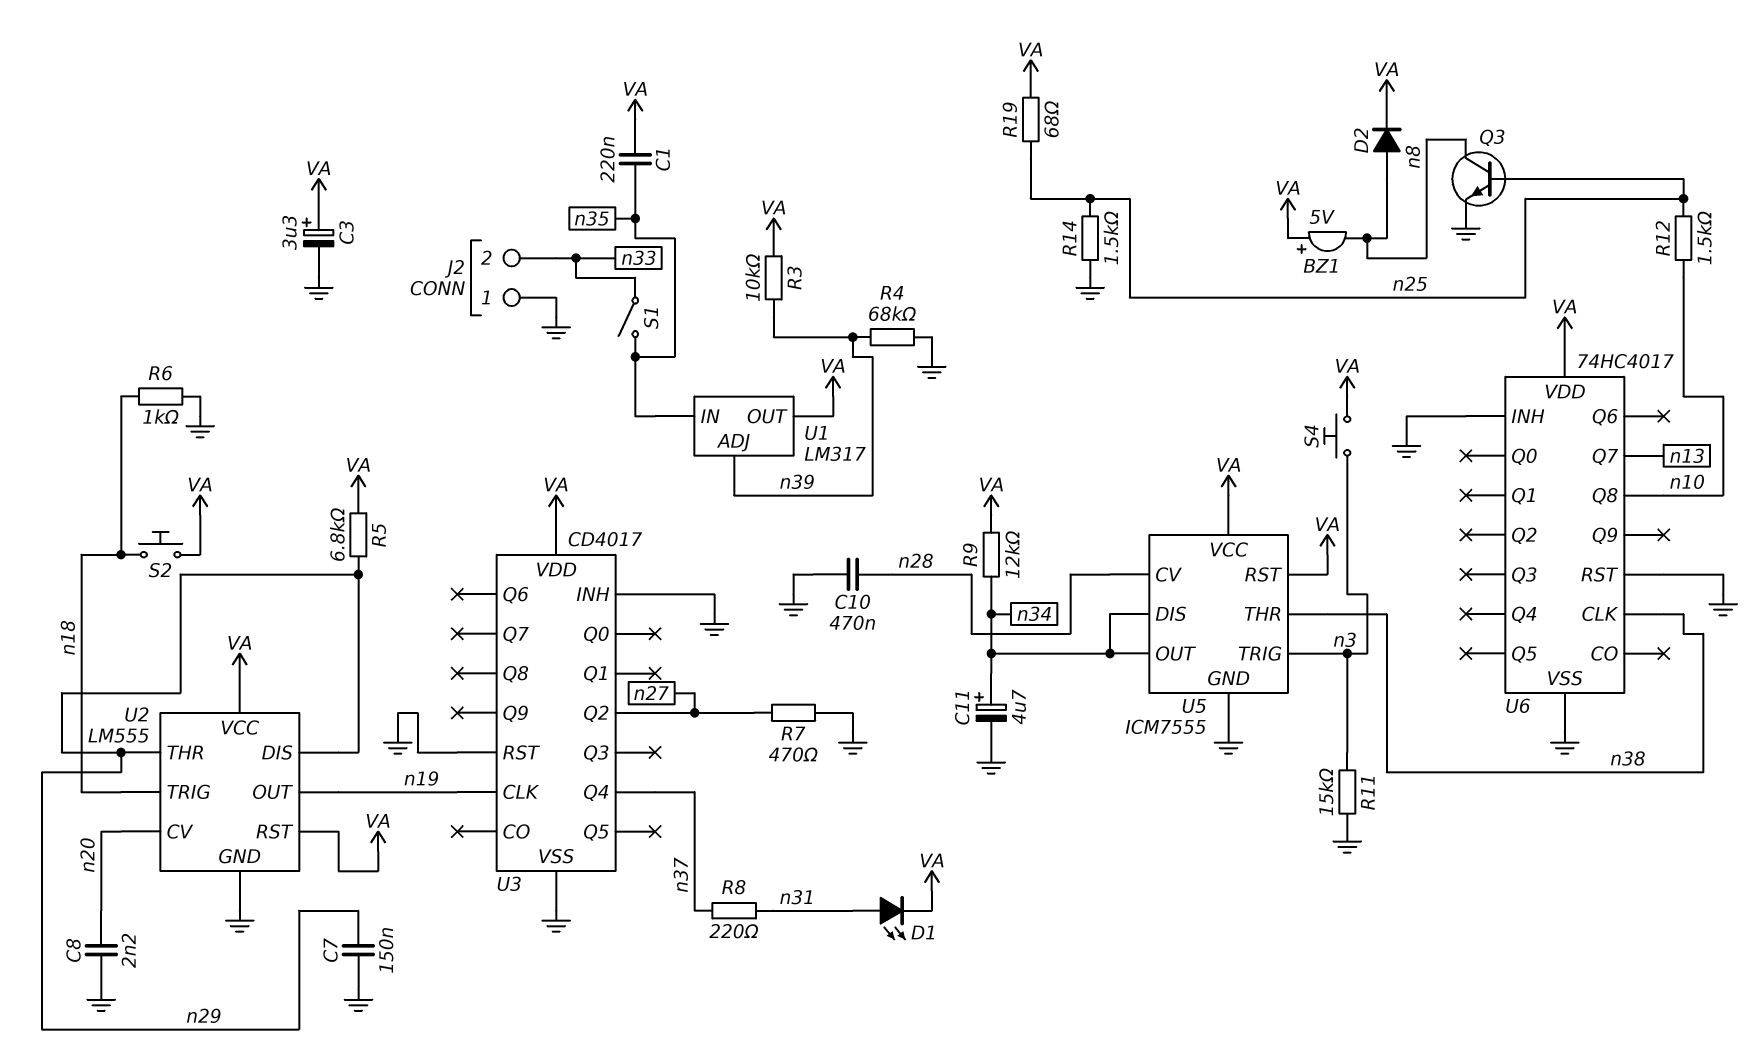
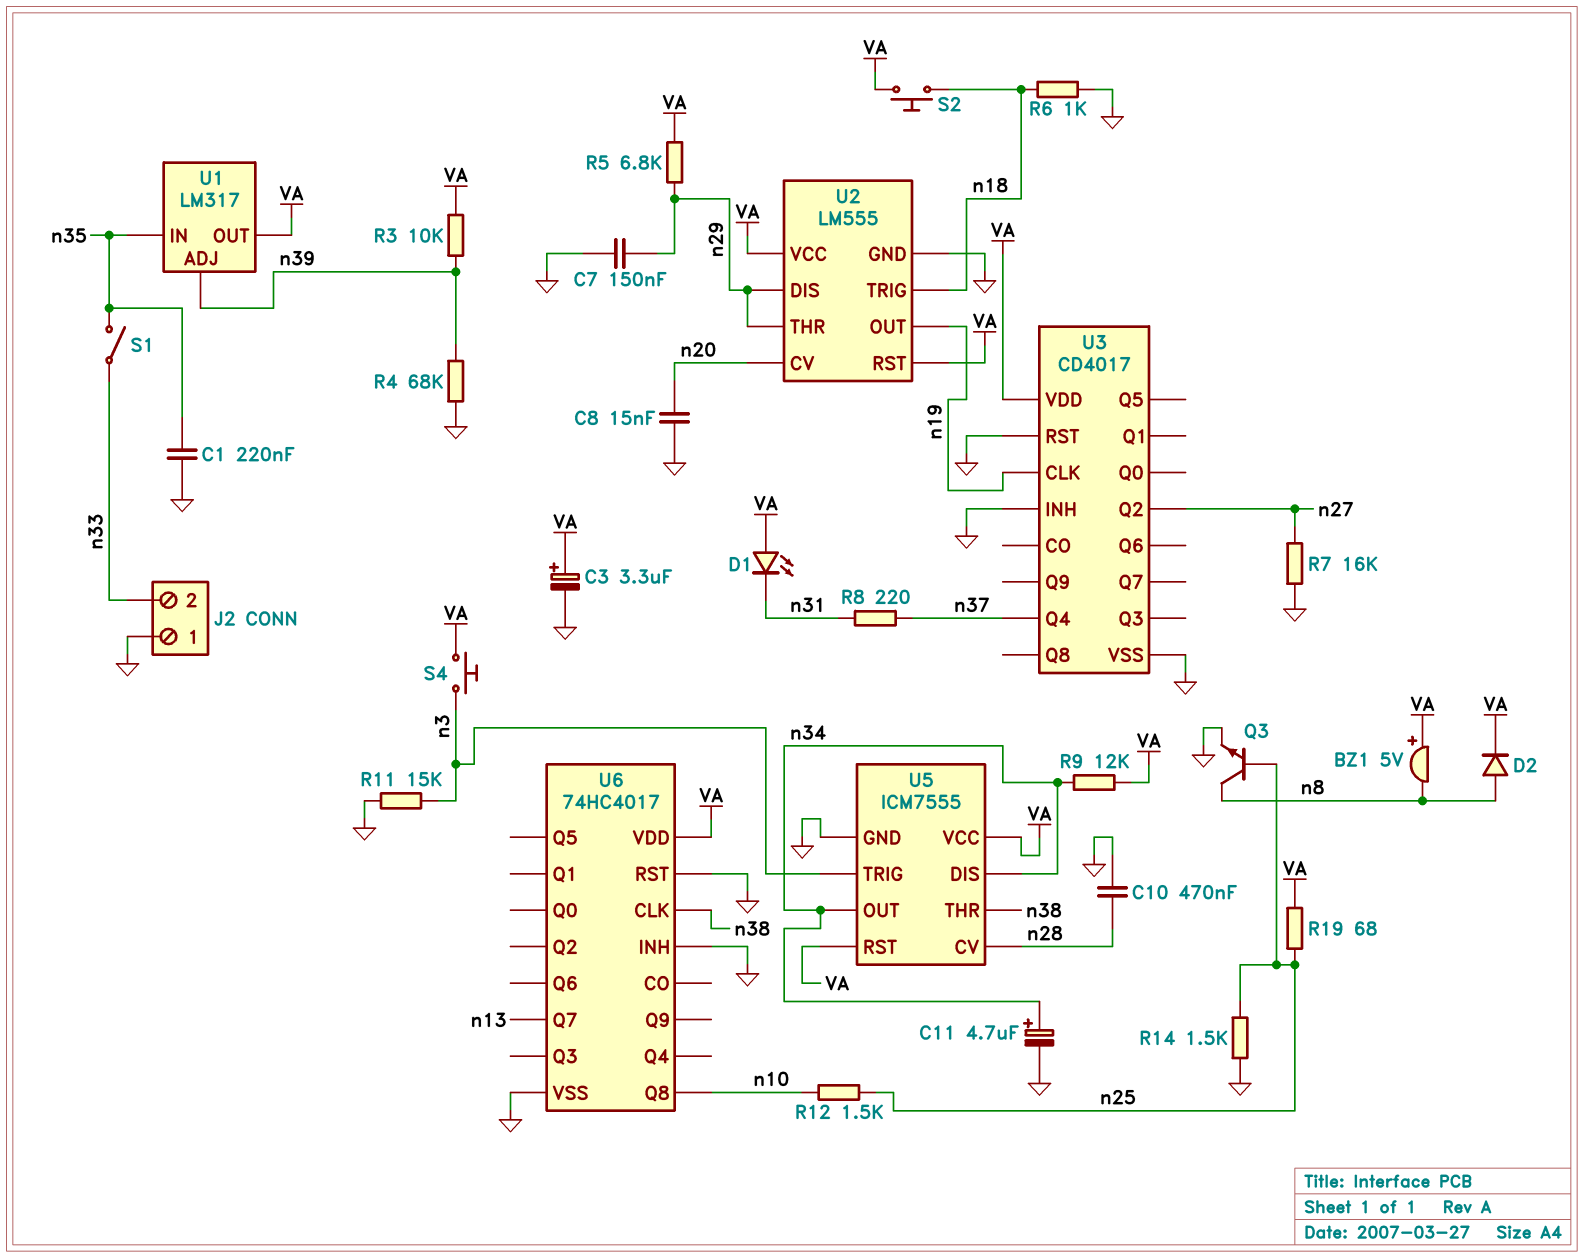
C1: 220nF (VA, n35) -> 220nF (GND, n35)
C8: 2.2nF (GND, n20) -> 15nF (GND, n20)
D1: LED (A n31, K VA) -> LED (A VA, K n31)
R7: 470 (GND, n27) -> 16k (GND, n27)

